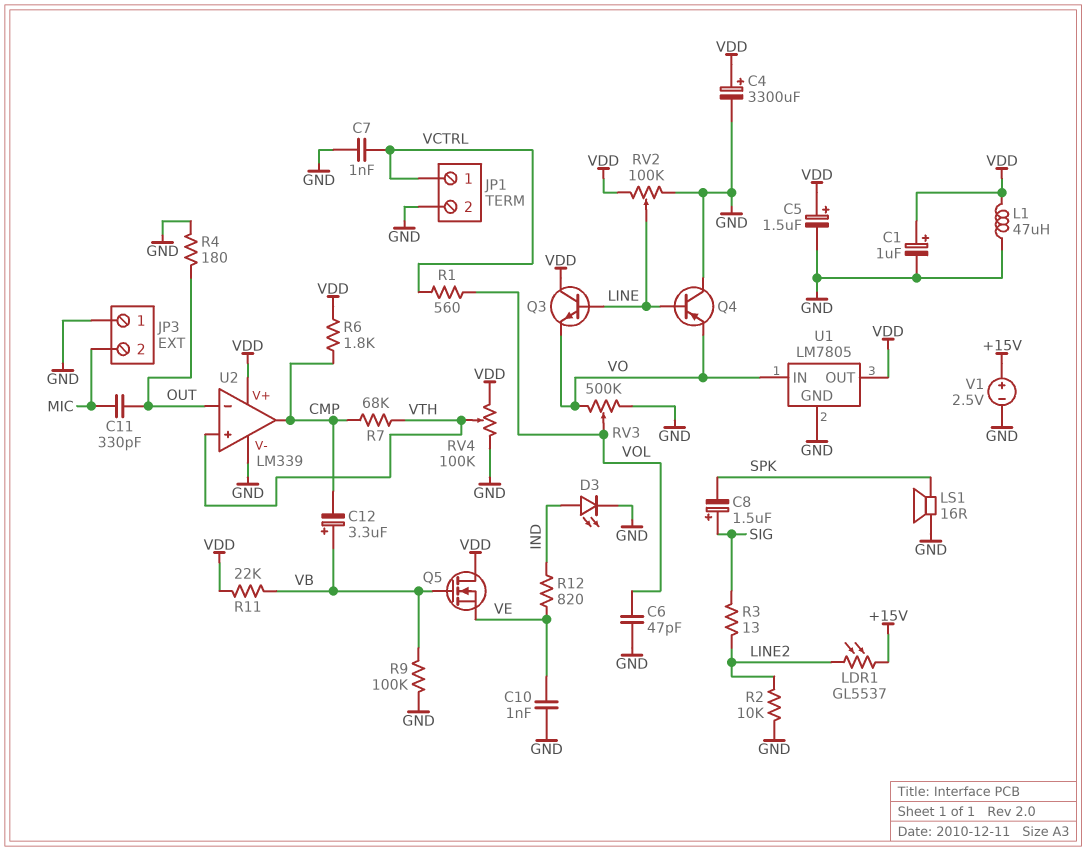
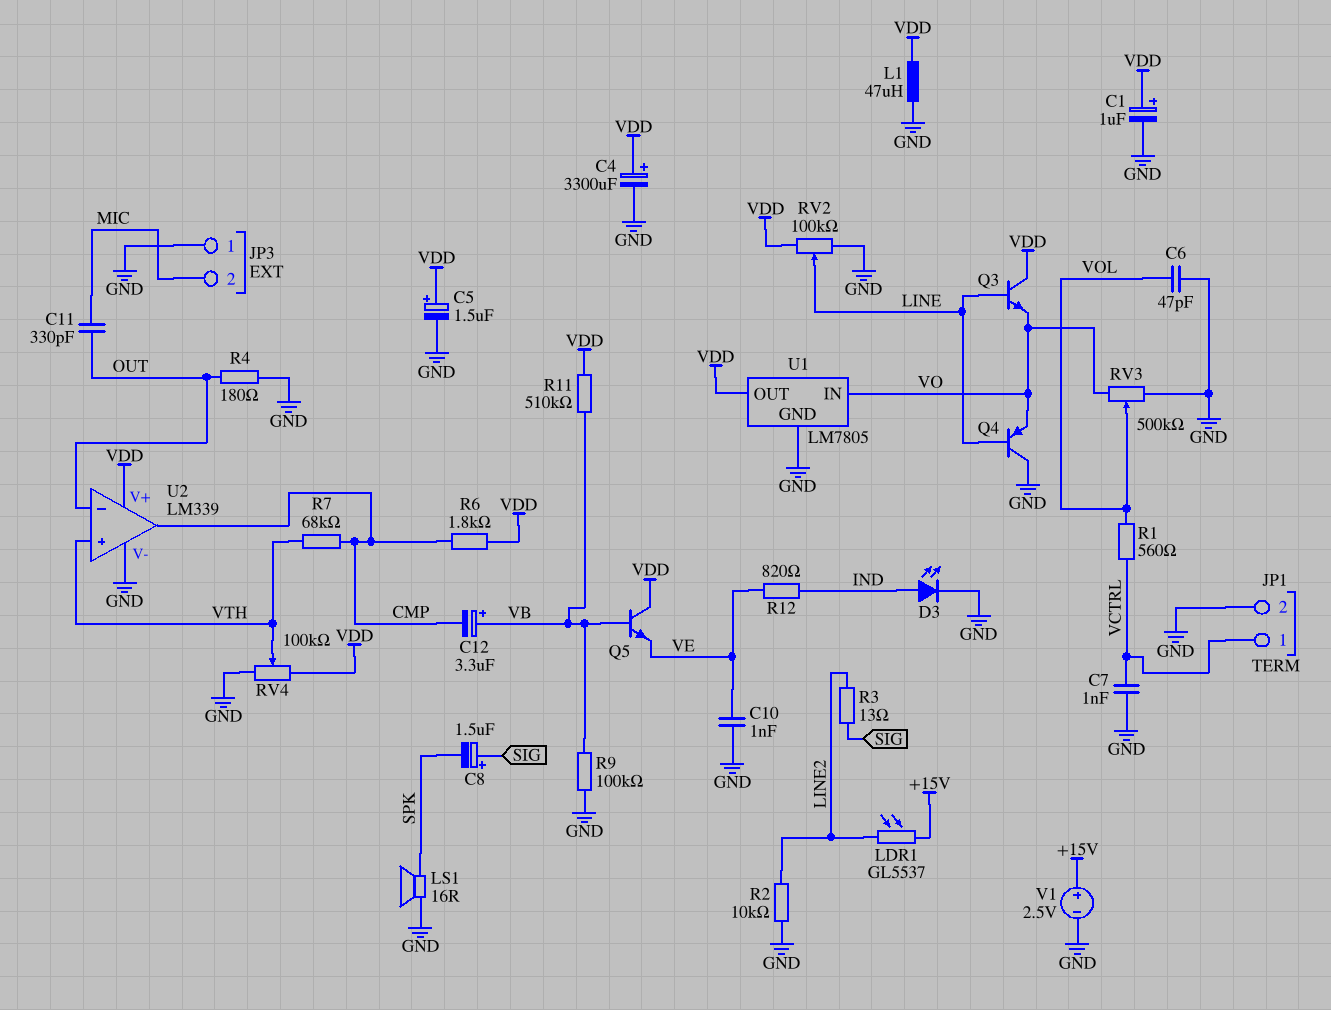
Q5: NMOS (G VB, D VDD, S VE) -> NPN (B VB, C VDD, E VE)
R11: 22k (VB, VDD) -> 510k (VB, VDD)

